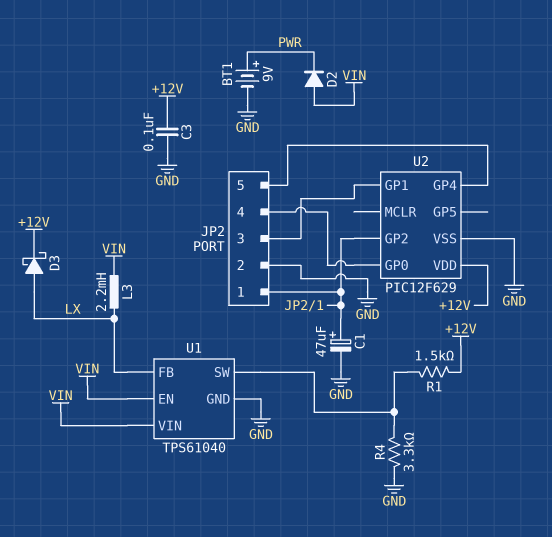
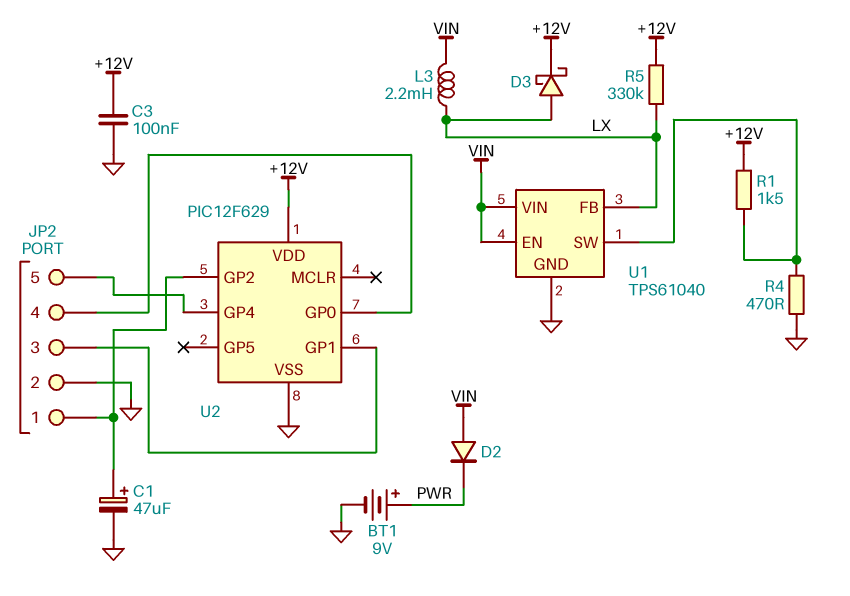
R4: 3.3k (GND, U1/SW) -> 470 (GND, U1/SW)
R5: none -> 330k (+12V, LX)

